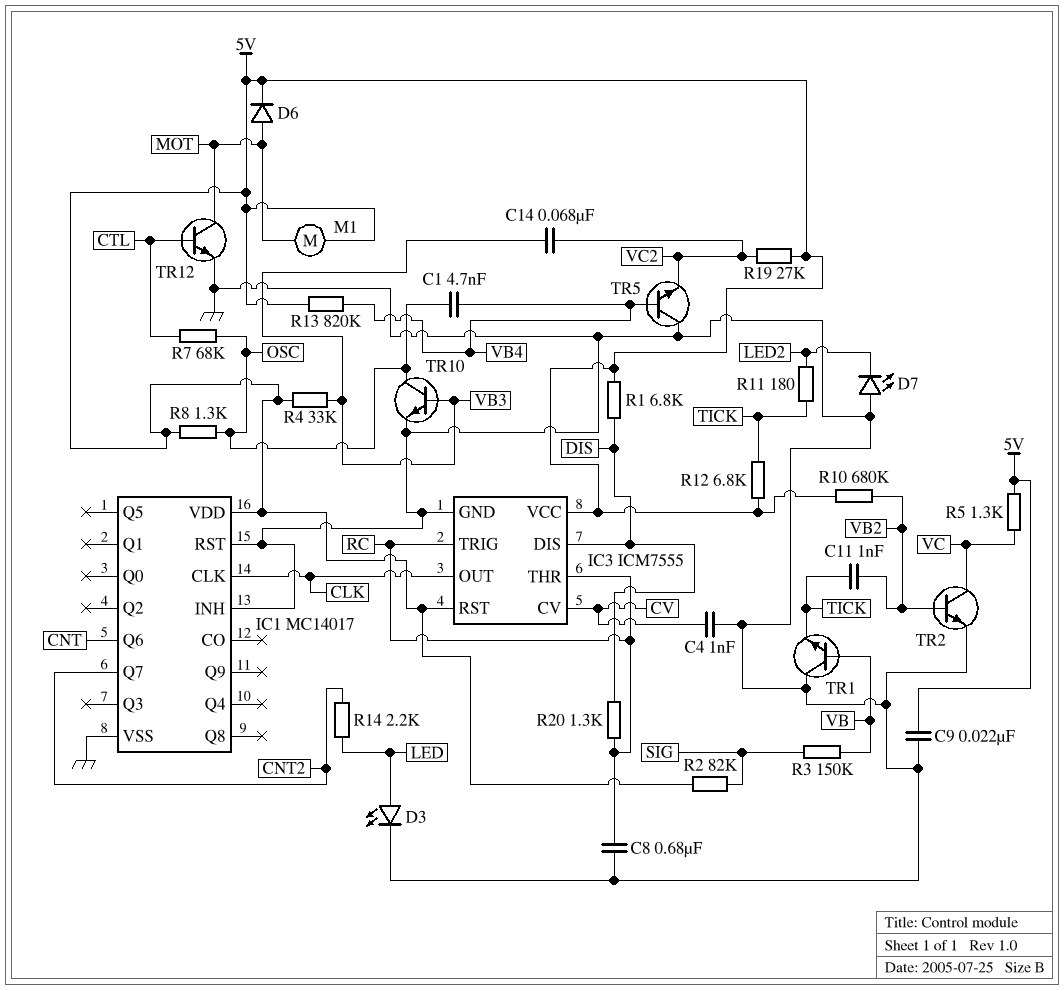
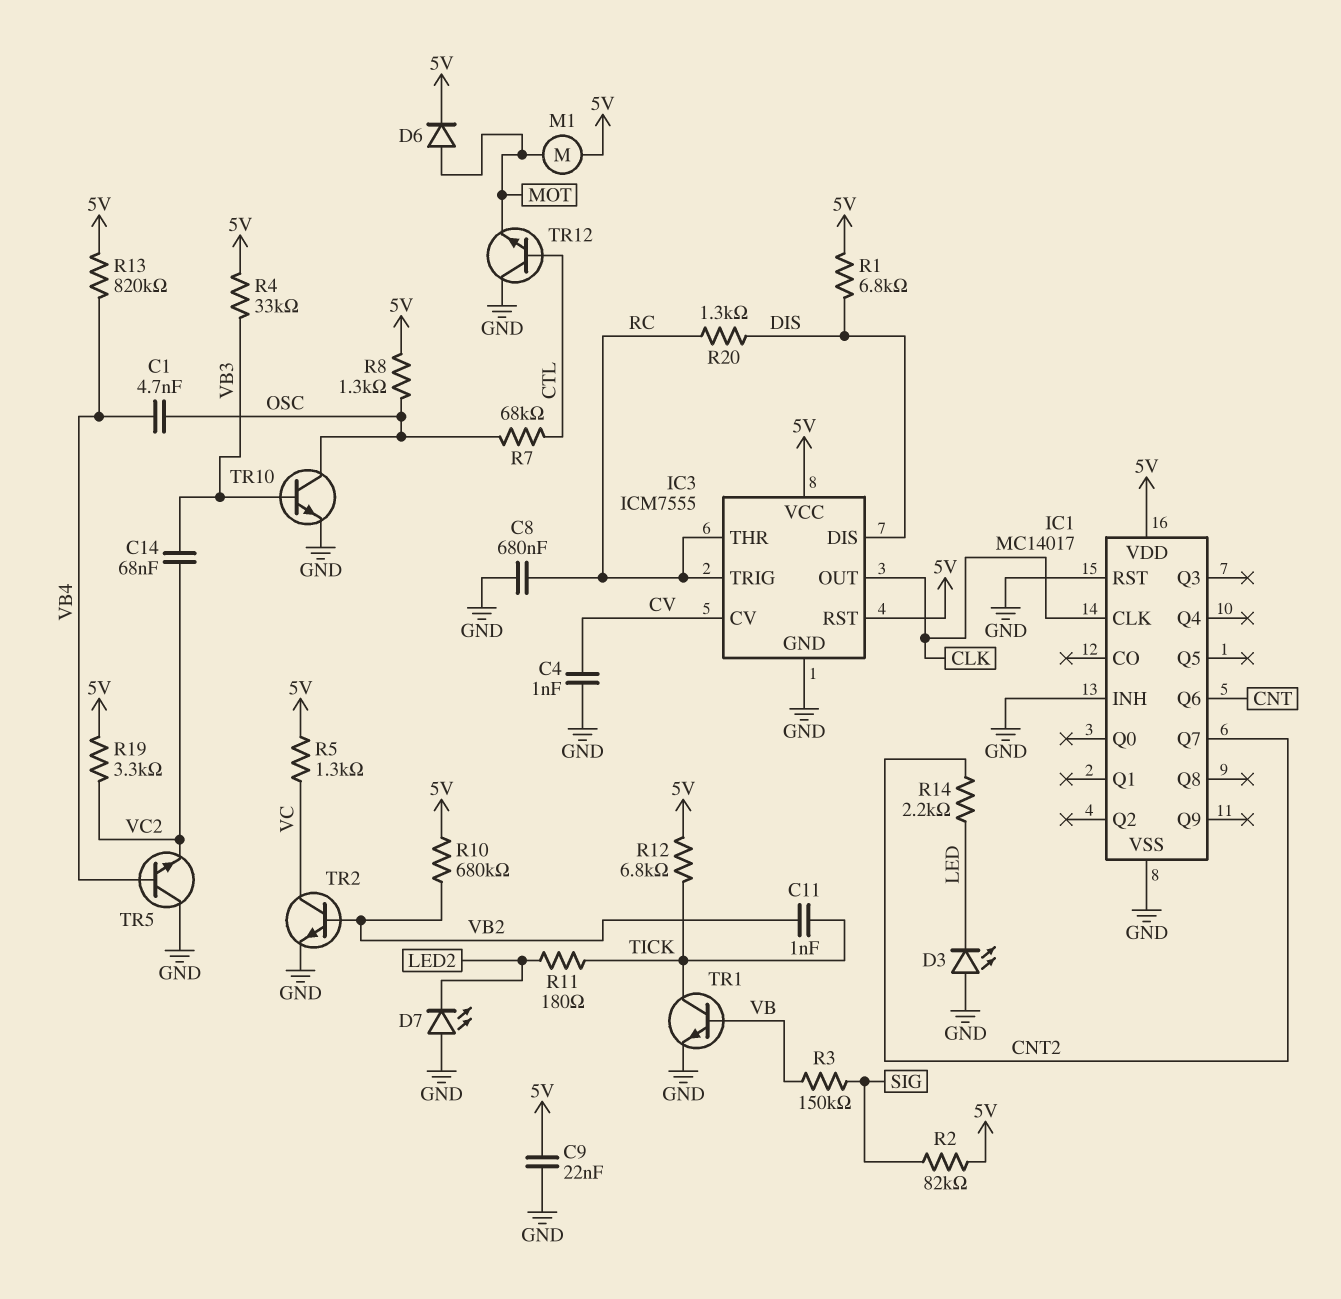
D3: LED (A LED, K GND) -> LED (A GND, K LED)
R19: 27k (5V, VC2) -> 3.3k (5V, VC2)
TR1: NPN (B VB, C GND, E TICK) -> NPN (B VB, C TICK, E GND)
TR12: NPN (B CTL, C MOT, E GND) -> NPN (B CTL, C GND, E MOT)

